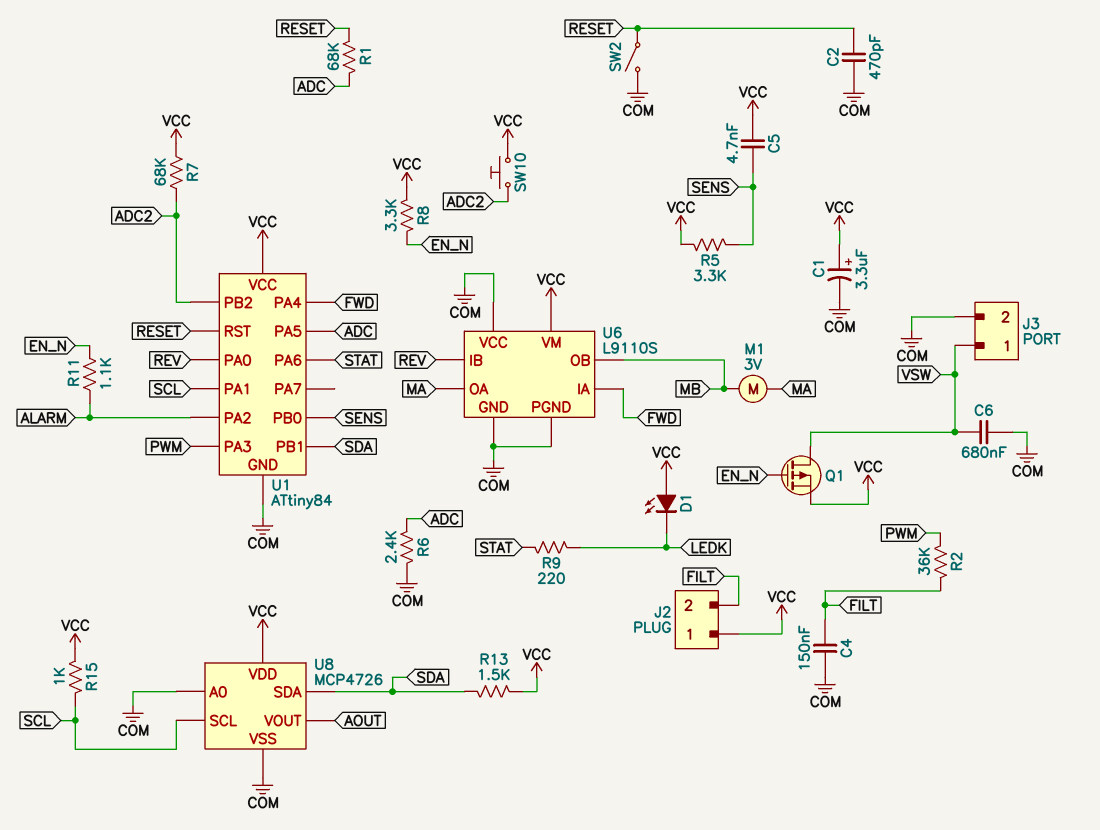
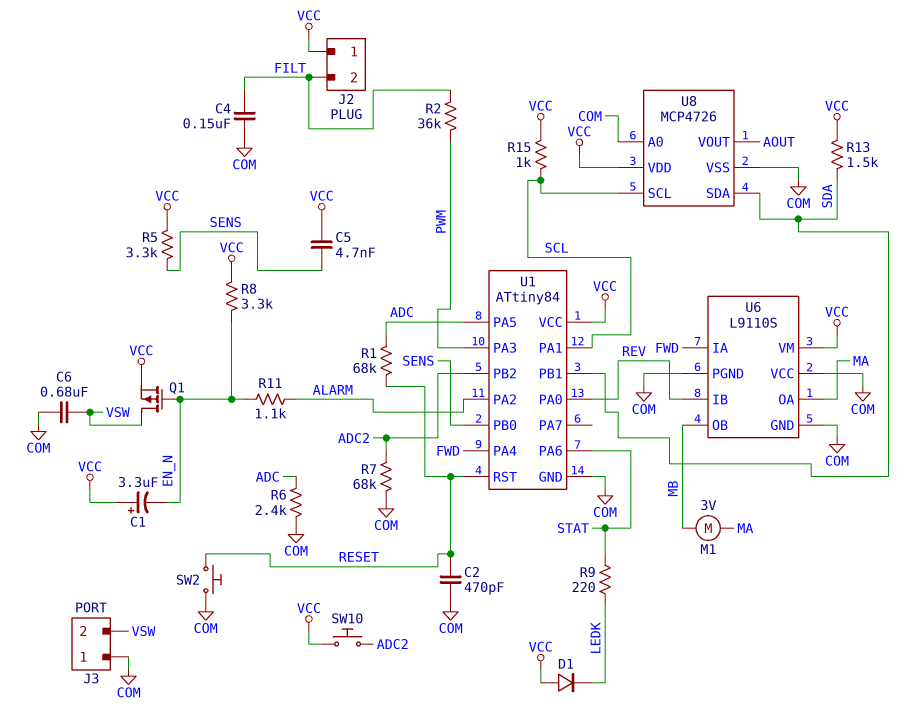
C1: 3.3uF (plus VCC, minus COM) -> 3.3uF (plus VCC, minus EN_N)
D1: LED (A VCC, K LEDK) -> diode (A VCC, K LEDK)
J3 pin 1: VSW -> COM
J3 pin 2: COM -> VSW
R7: 68k (ADC2, VCC) -> 68k (ADC2, COM)
SW2: switch (COM, RESET) -> button (COM, RESET)

